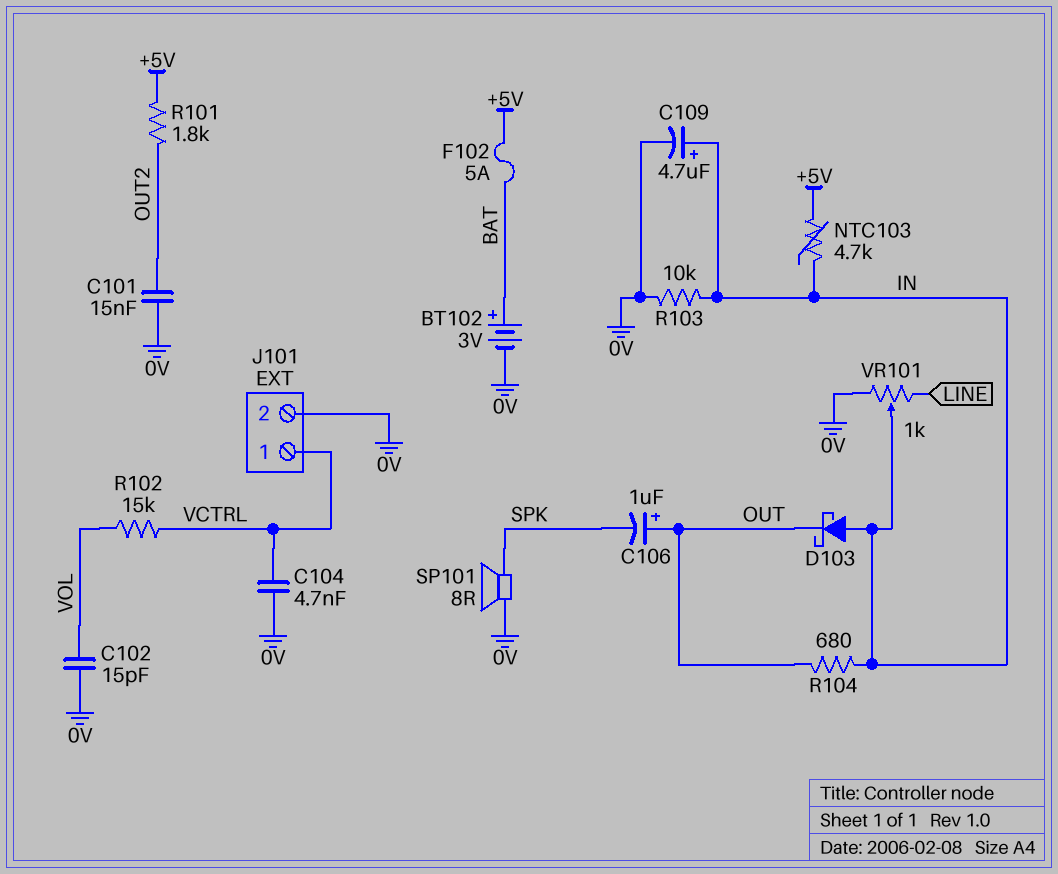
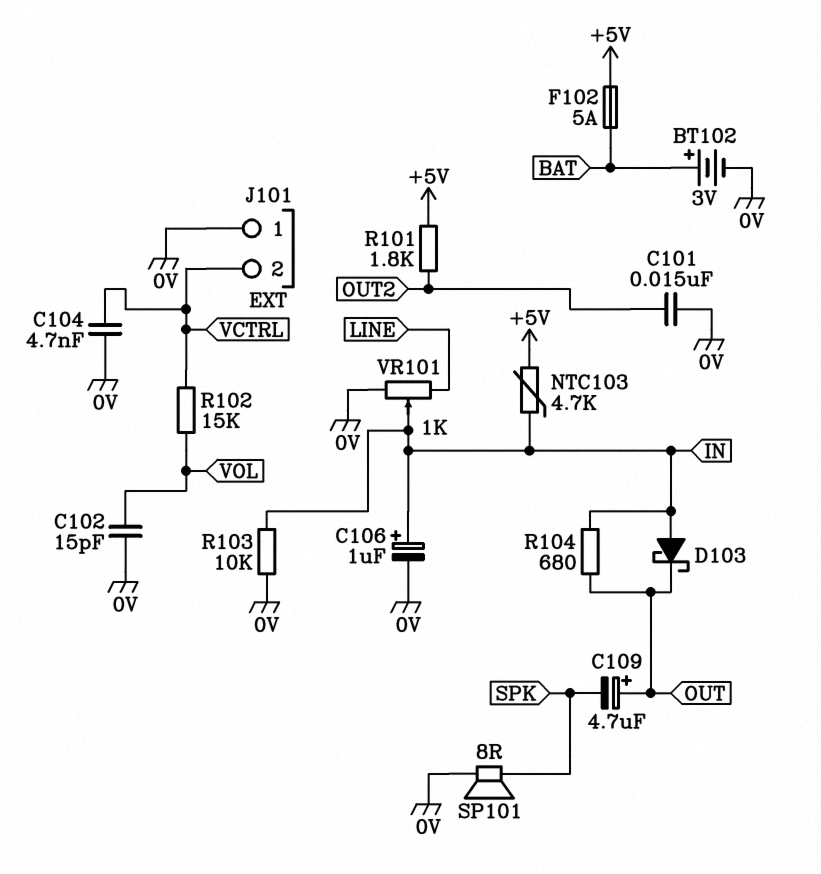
C106: 1uF (plus OUT, minus SPK) -> 1uF (plus IN, minus 0V)
C109: 4.7uF (plus IN, minus 0V) -> 4.7uF (plus OUT, minus SPK)
J101 pin 1: VCTRL -> 0V
J101 pin 2: 0V -> VCTRL

